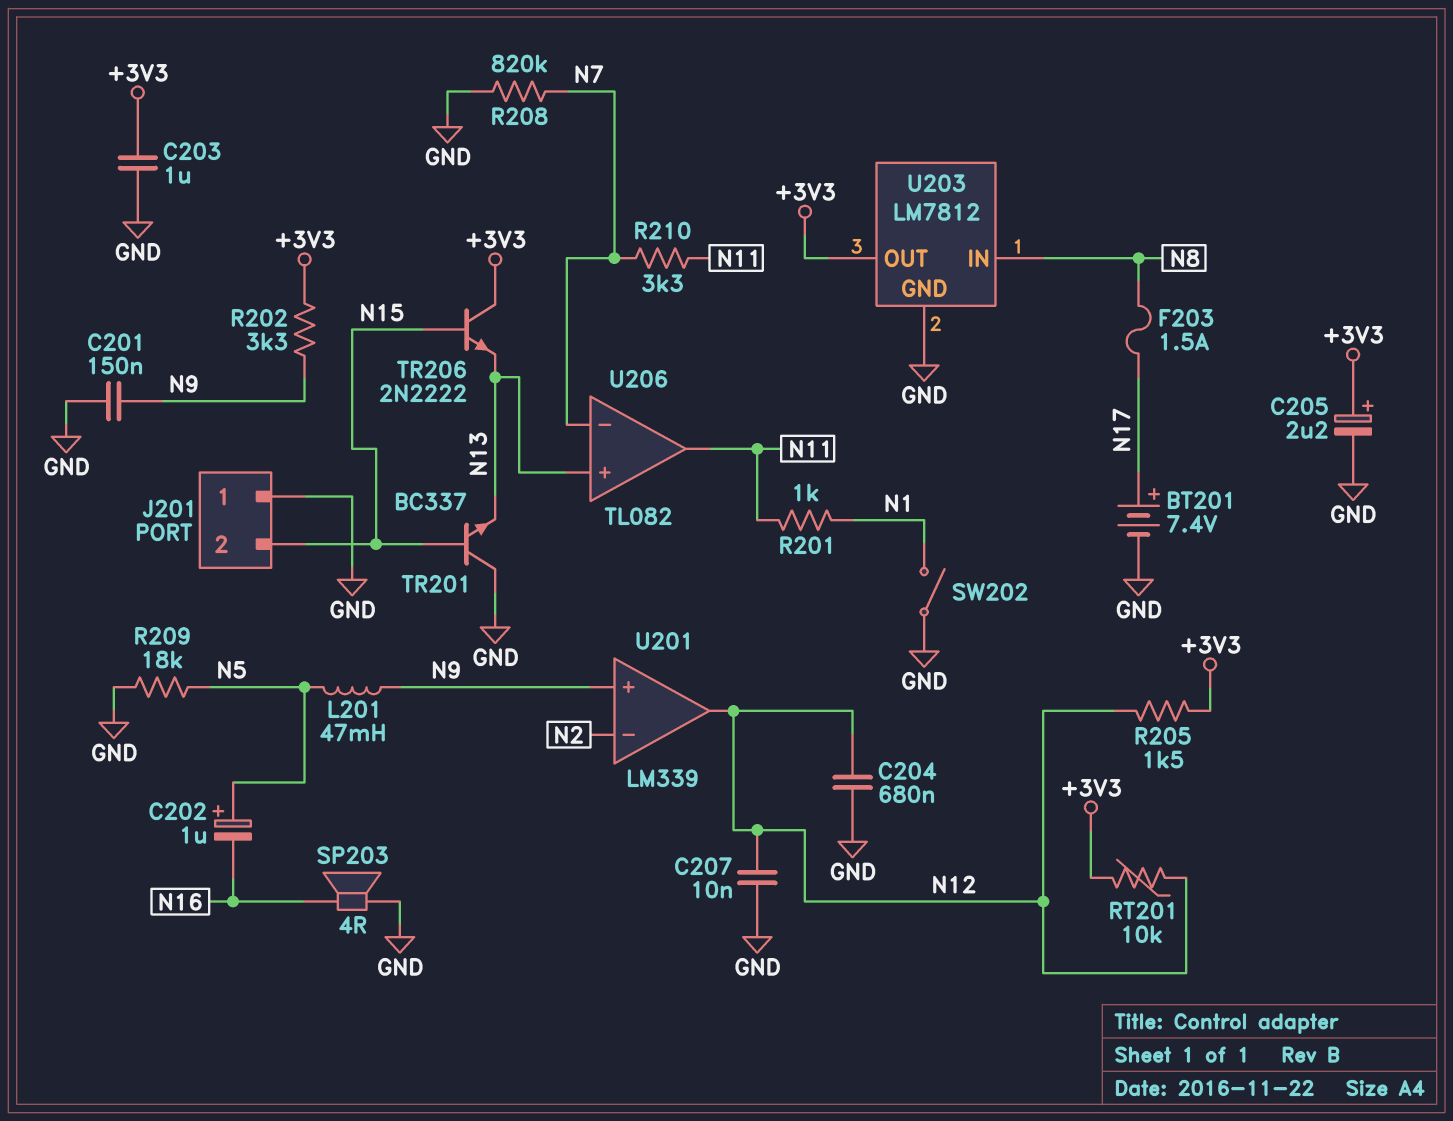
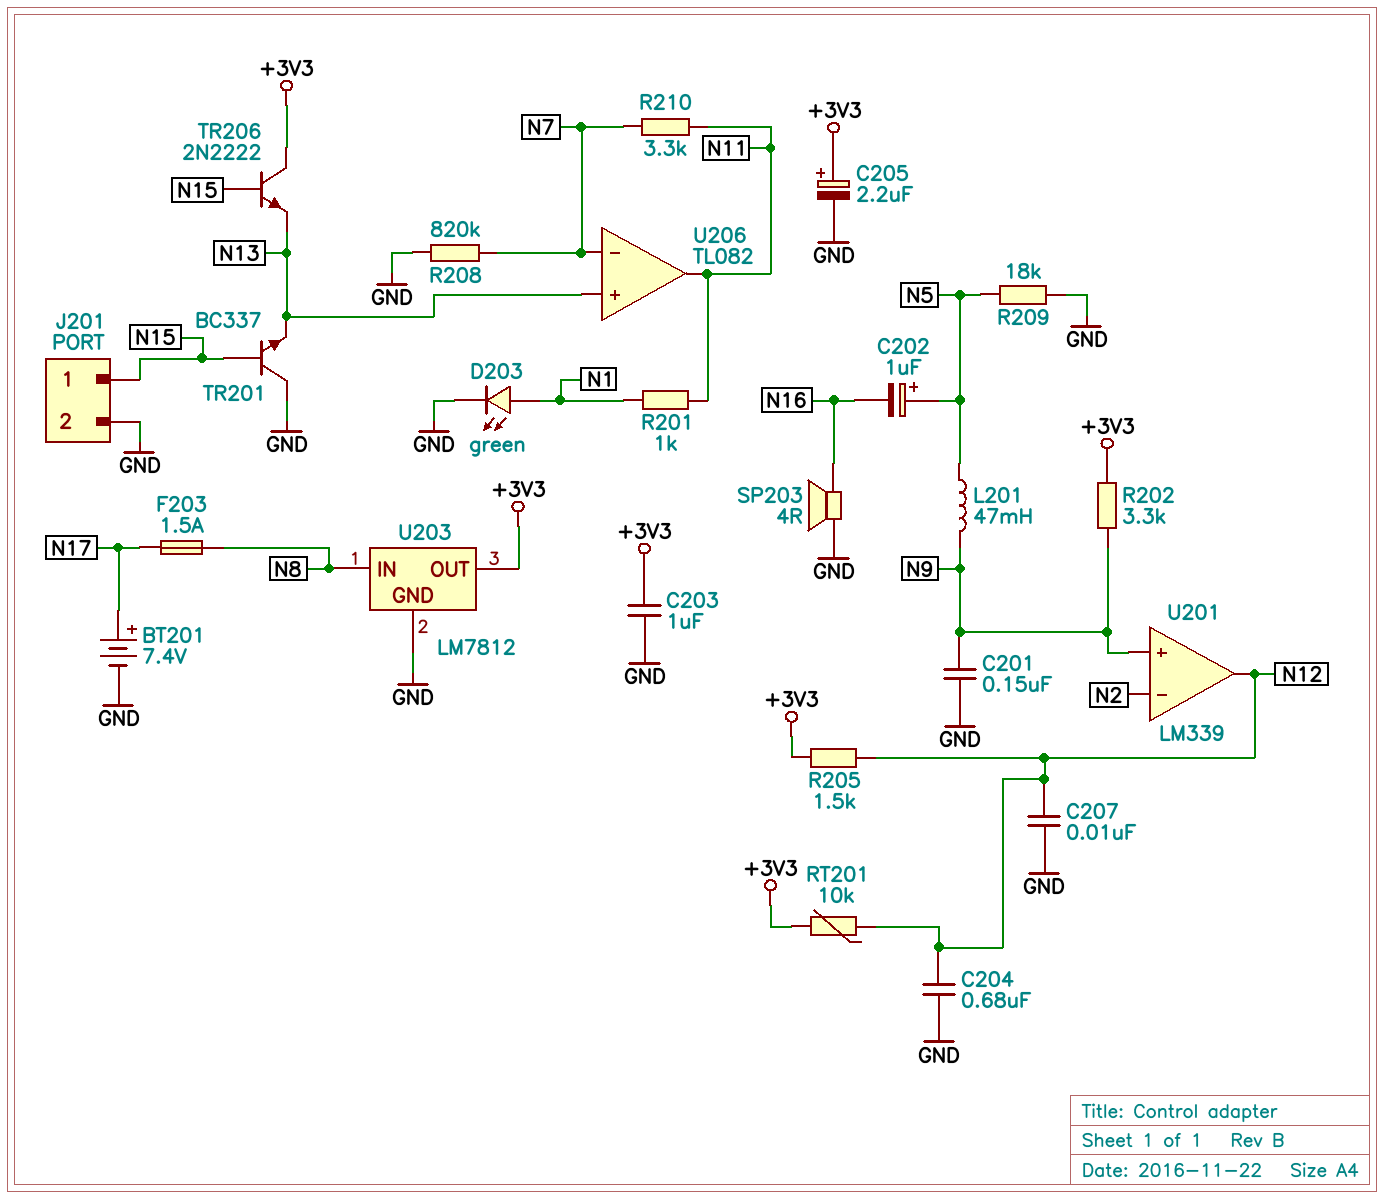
D203: none -> LED green (A N1, K GND)
J201 pin 1: GND -> N15
J201 pin 2: N15 -> GND
SW202: switch (GND, N1) -> none

